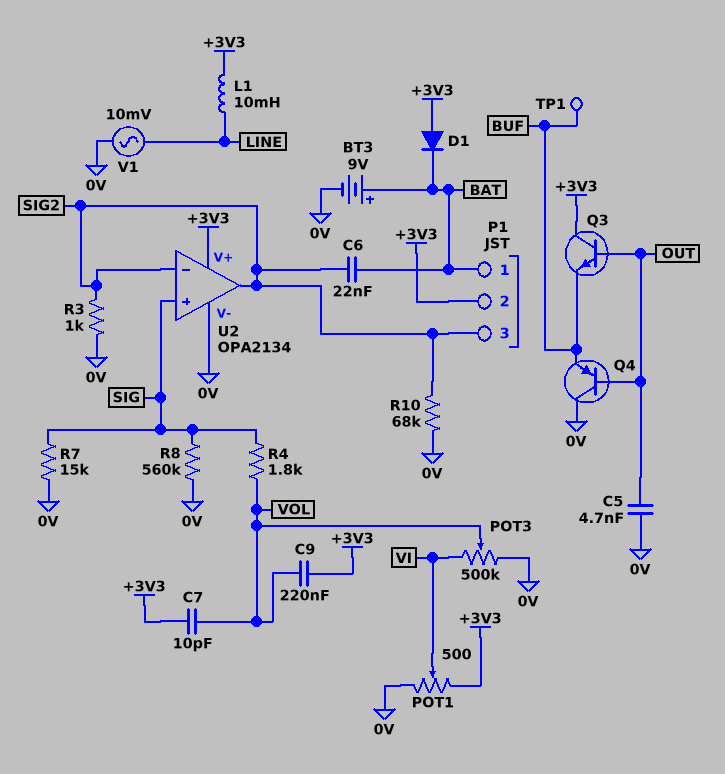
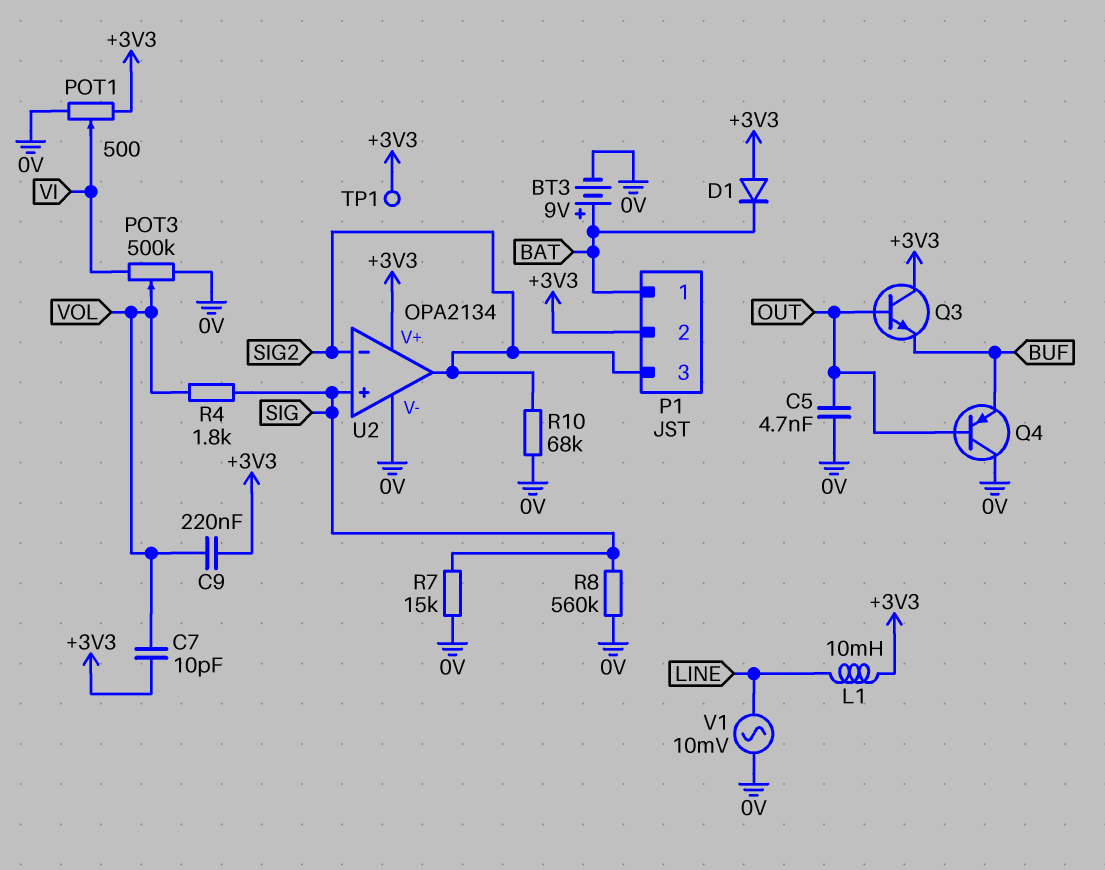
C6: 22nF (BAT, SIG2) -> none
R3: 1k (0V, SIG2) -> none
TP1: test point (BUF) -> test point (+3V3)

